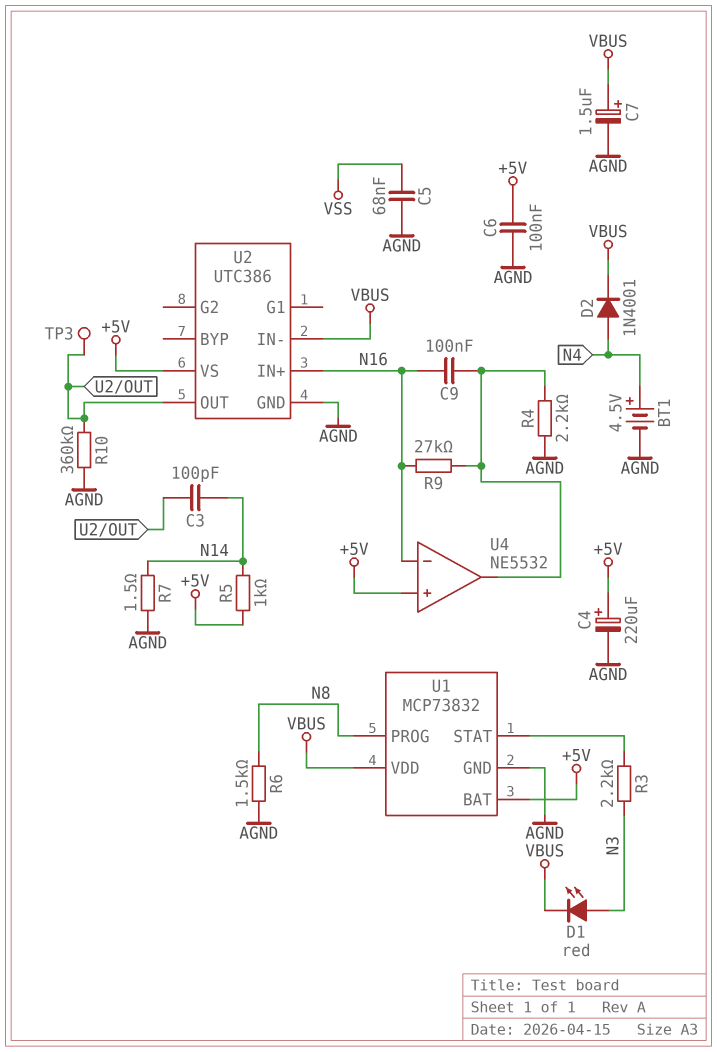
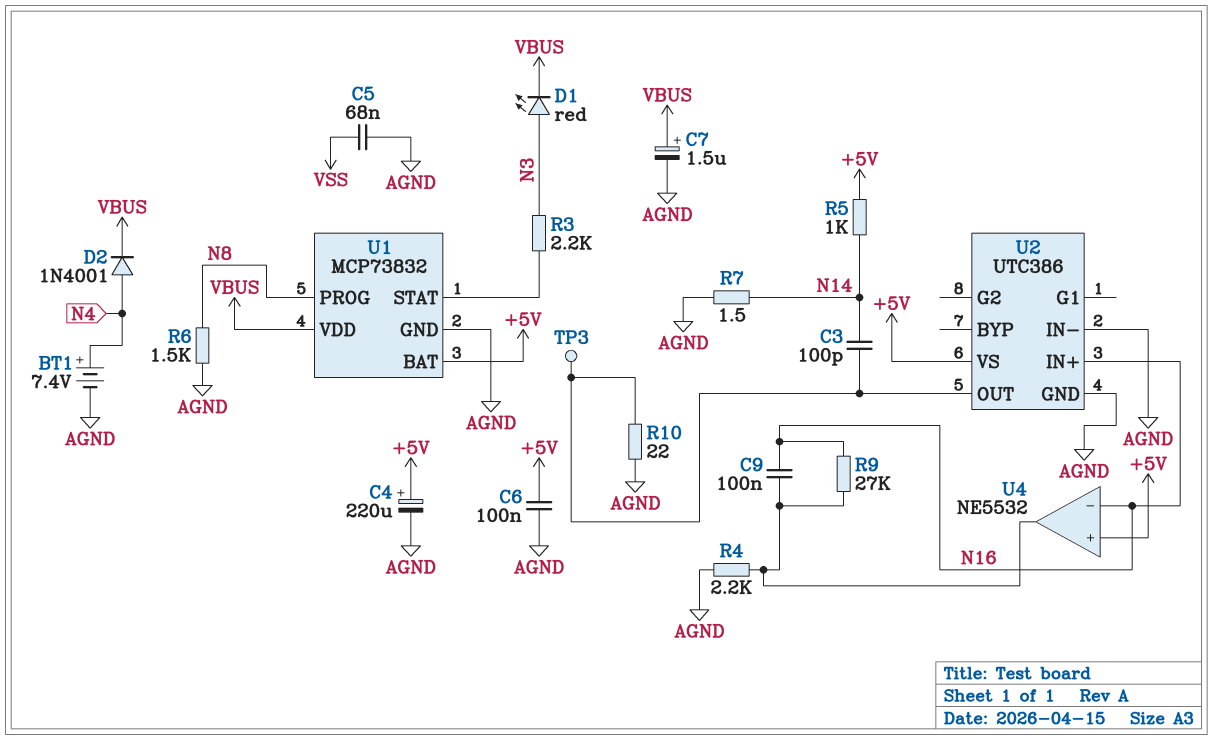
BT1: 4.5V (plus N4, minus AGND) -> 7.4V (plus N4, minus AGND)
R10: 360k (AGND, U2/OUT) -> 22 (AGND, U2/OUT)
U2 pin IN-: VBUS -> AGND

